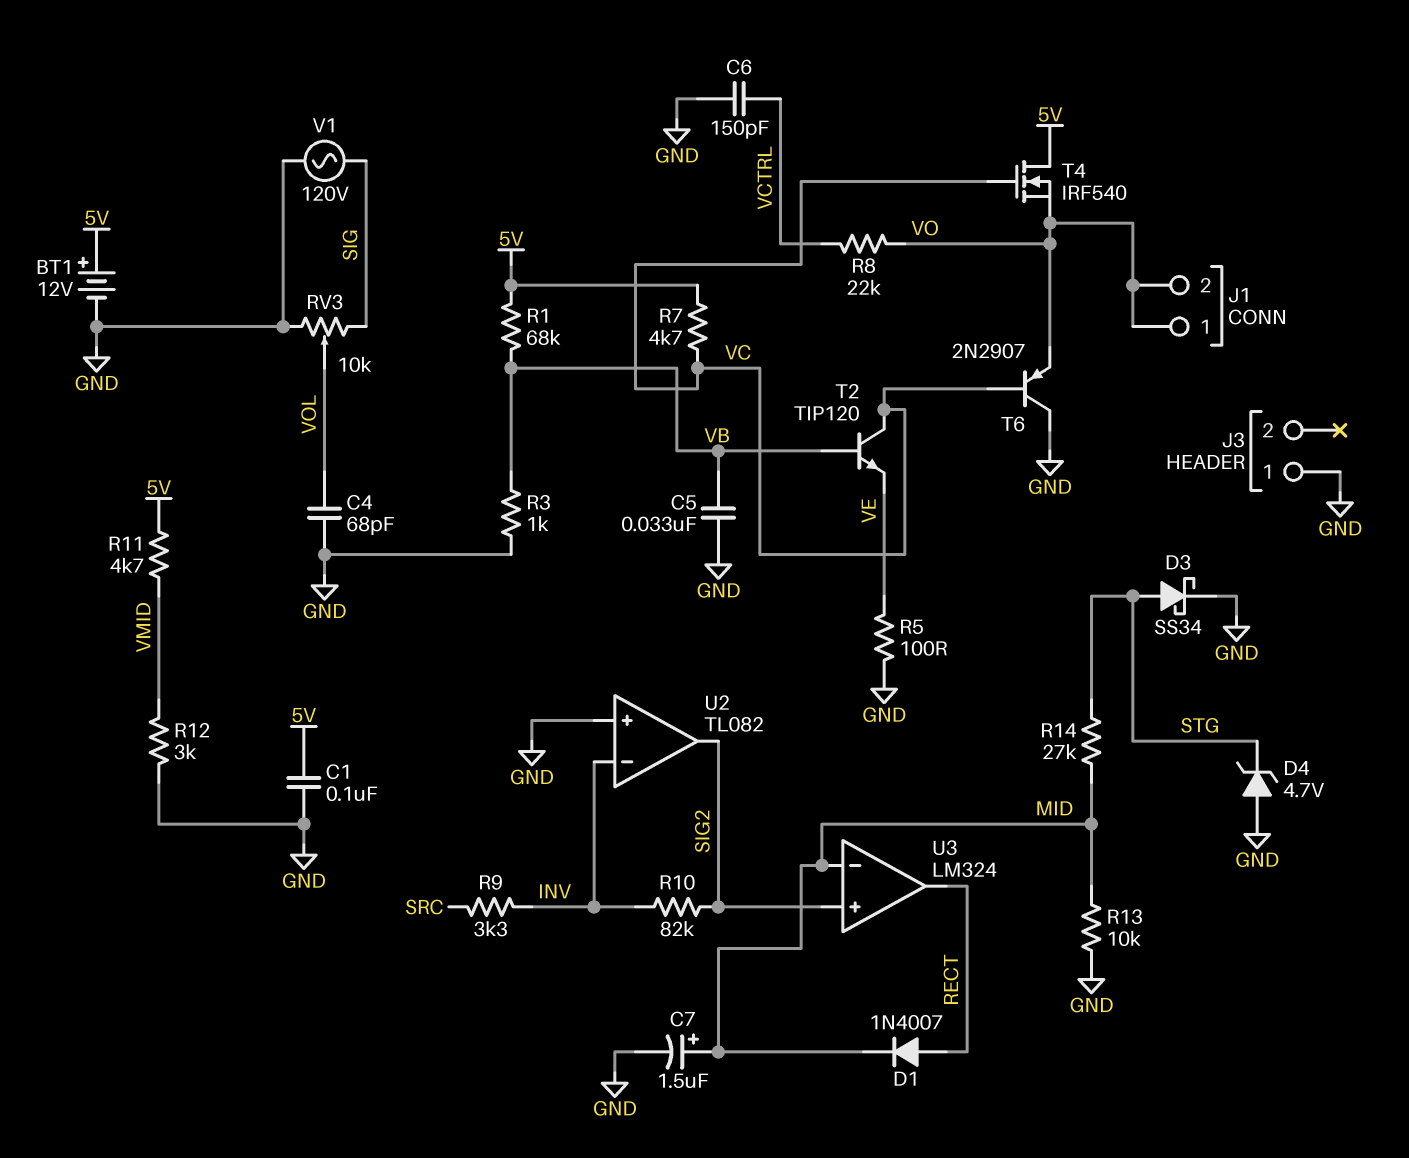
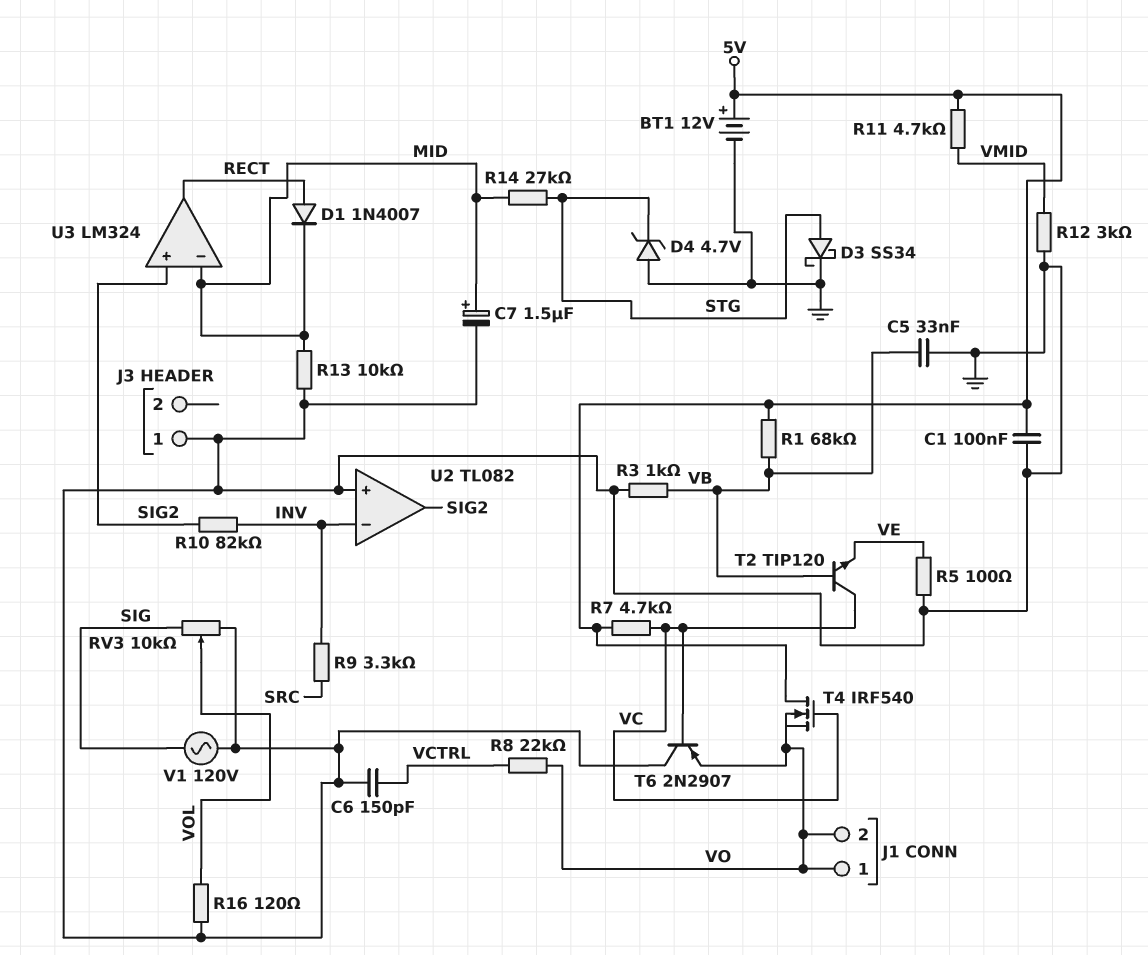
C4: 68pF (GND, VOL) -> none
R16: none -> 120 (GND, VOL)

